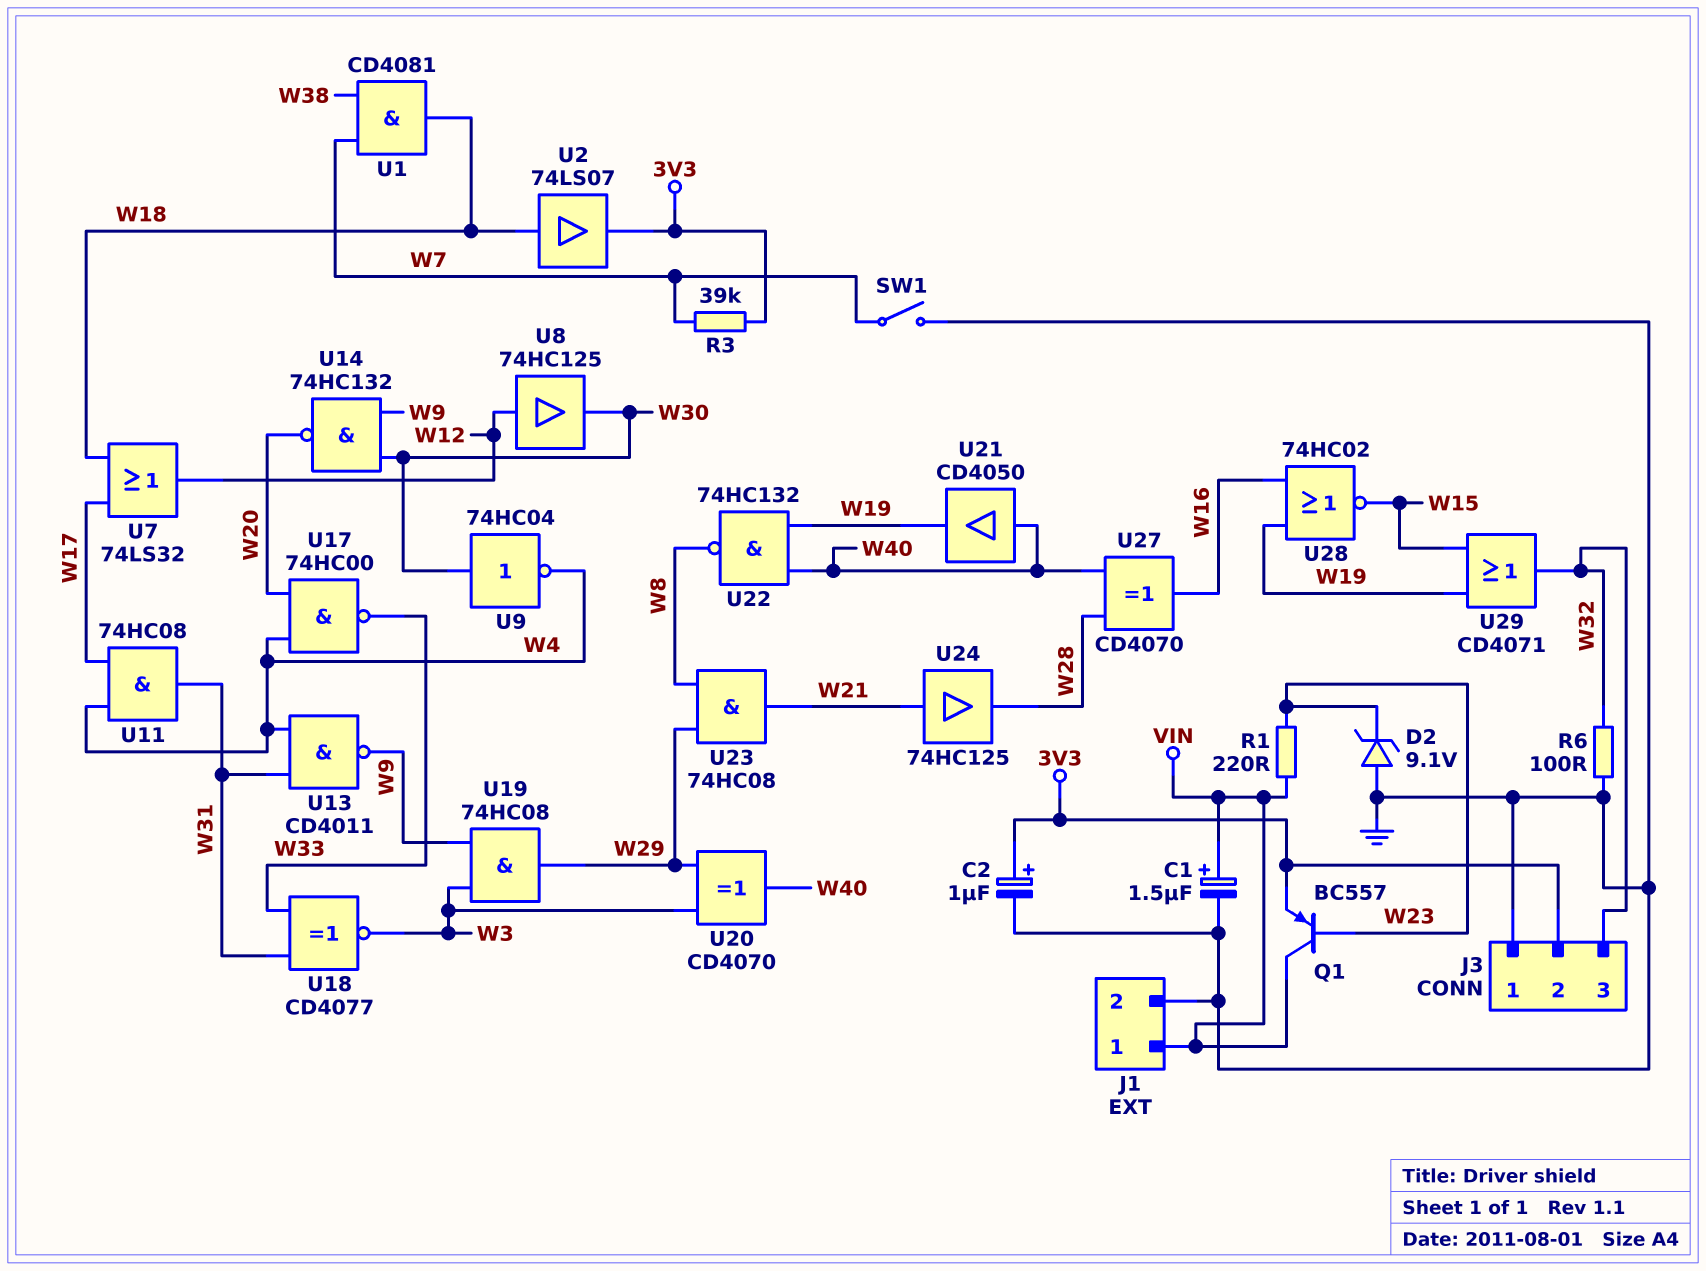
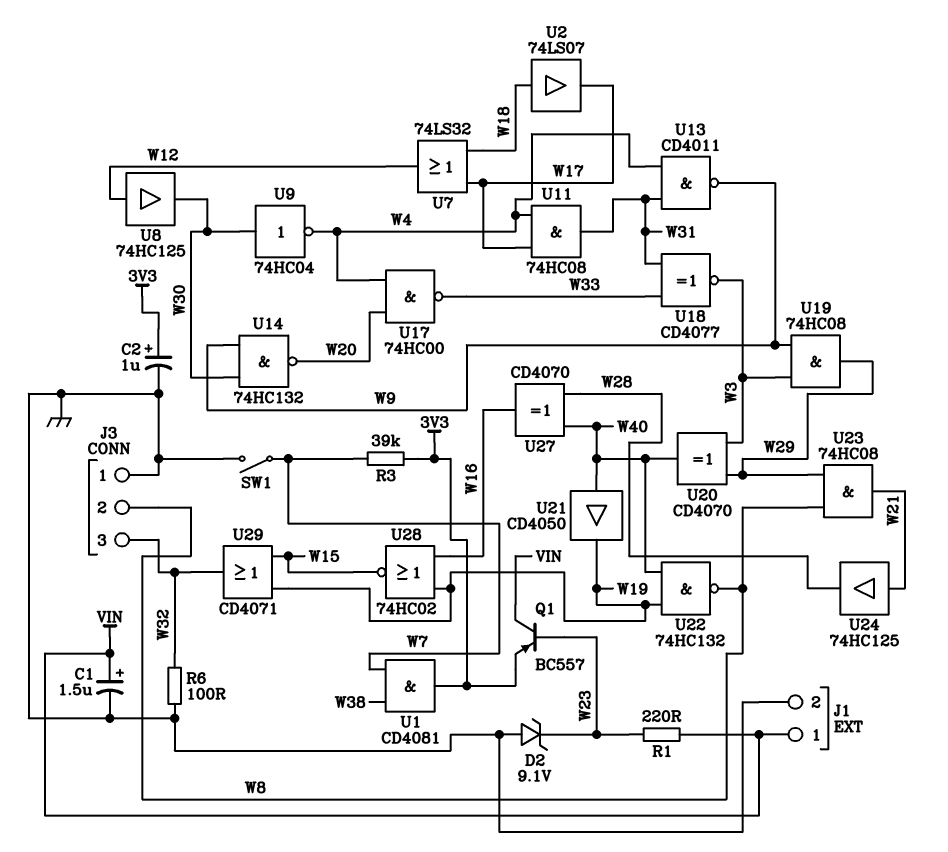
J3 pin 2: 3V3 -> W8
U1: AND CD4081 (in W7, in W38, out W18) -> AND CD4081 (in W7, in W38, out 3V3)
U2: buffer 74LS07 (in W18, out 3V3) -> buffer 74LS07 (in W18, out W17)

